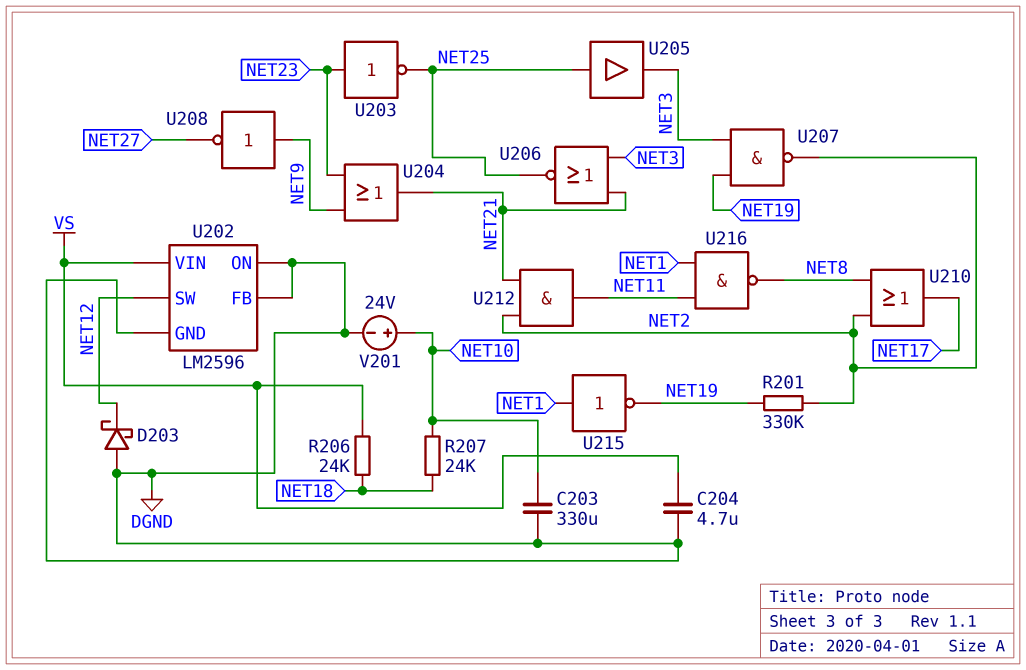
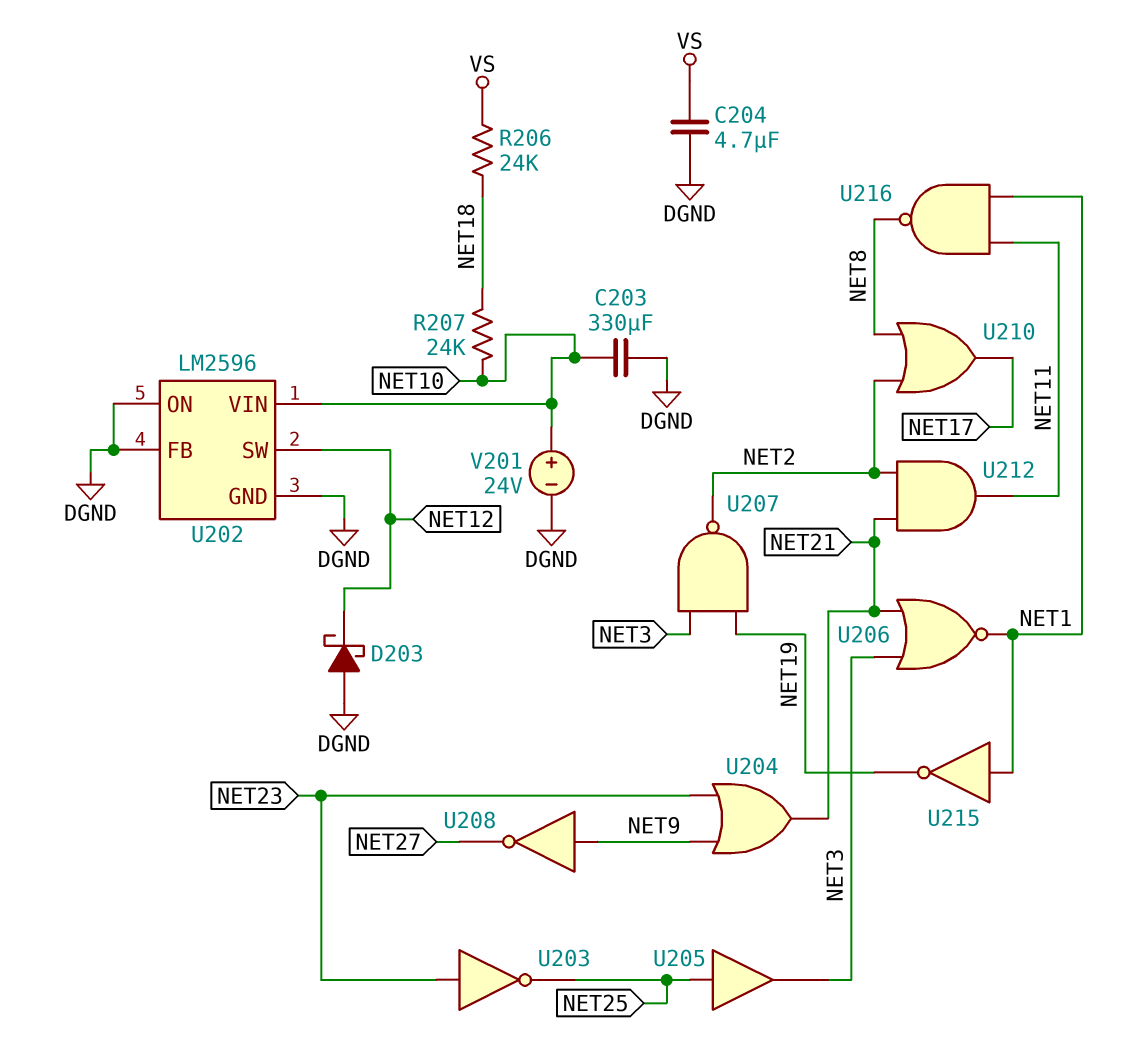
R201: 330k (NET2, NET19) -> none
U202 pin VIN: VS -> NET10
U206: NOR (in NET3, in NET21, out NET25) -> NOR (in NET3, in NET21, out NET1)

